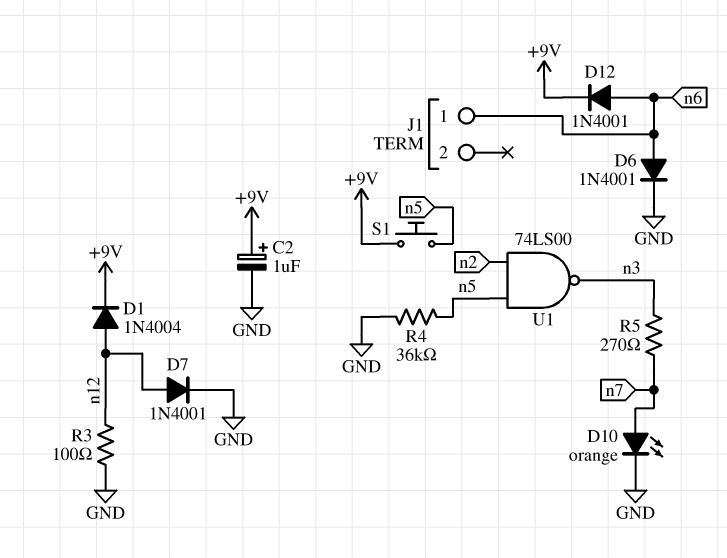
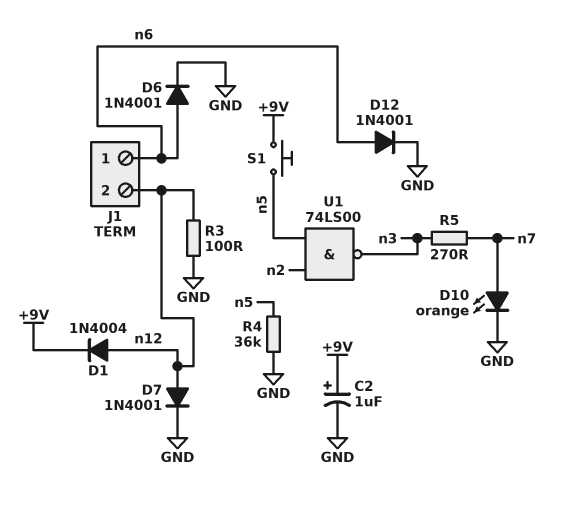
D12: diode 1N4001 (A n6, K +9V) -> diode 1N4001 (A n6, K GND)
J1 pin 2: none -> n12

